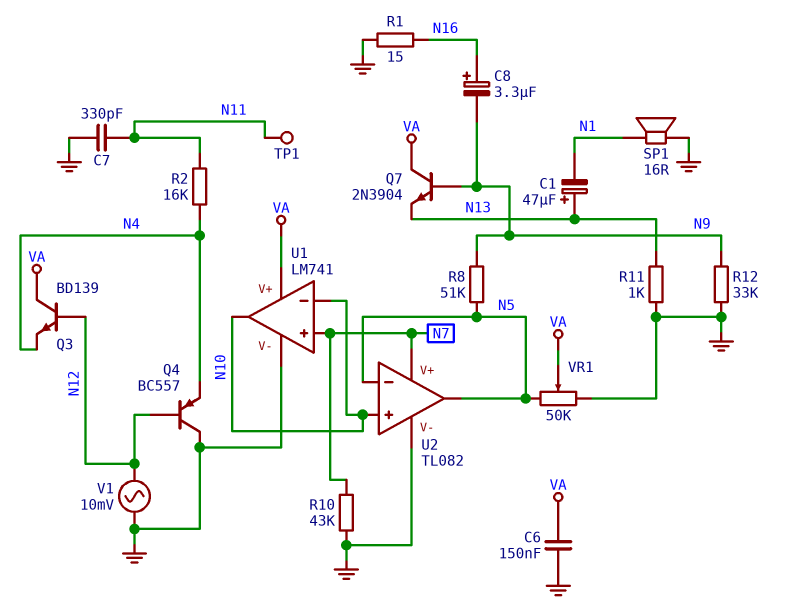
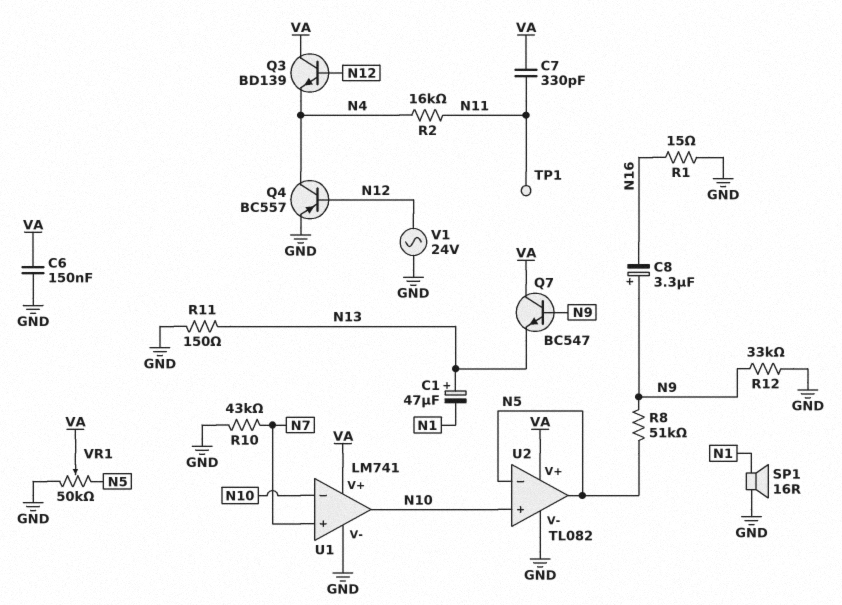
C7: 330pF (GND, N11) -> 330pF (N11, VA)
C8: 3.3uF (plus N16, minus N9) -> 3.3uF (plus N9, minus N16)
Q4: PNP BC557 (B N12, C GND, E N4) -> PNP BC557 (B N12, C N4, E GND)
Q7: NPN 2N3904 (B N9, C VA, E N13) -> NPN BC547 (B N9, C VA, E N13)
R11: 1k (GND, N13) -> 150 (GND, N13)
U2 pin V+: N7 -> VA
V1: AC 10mV (GND, N12) -> AC 24V (GND, N12)

